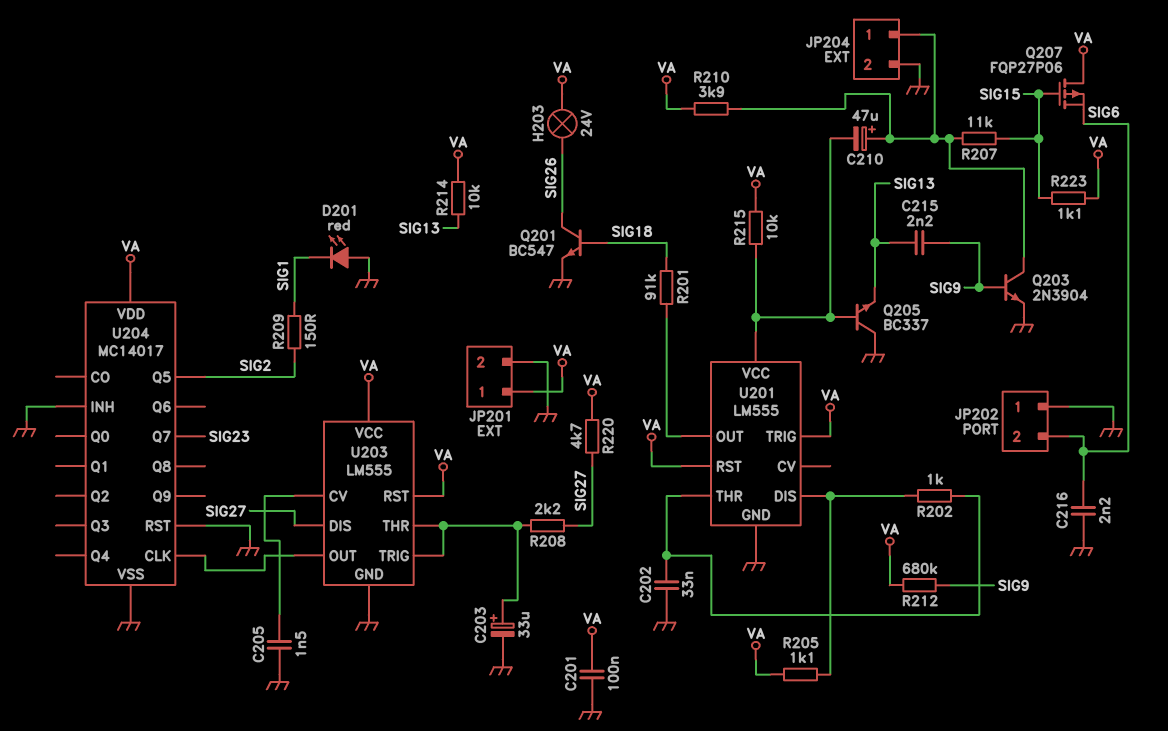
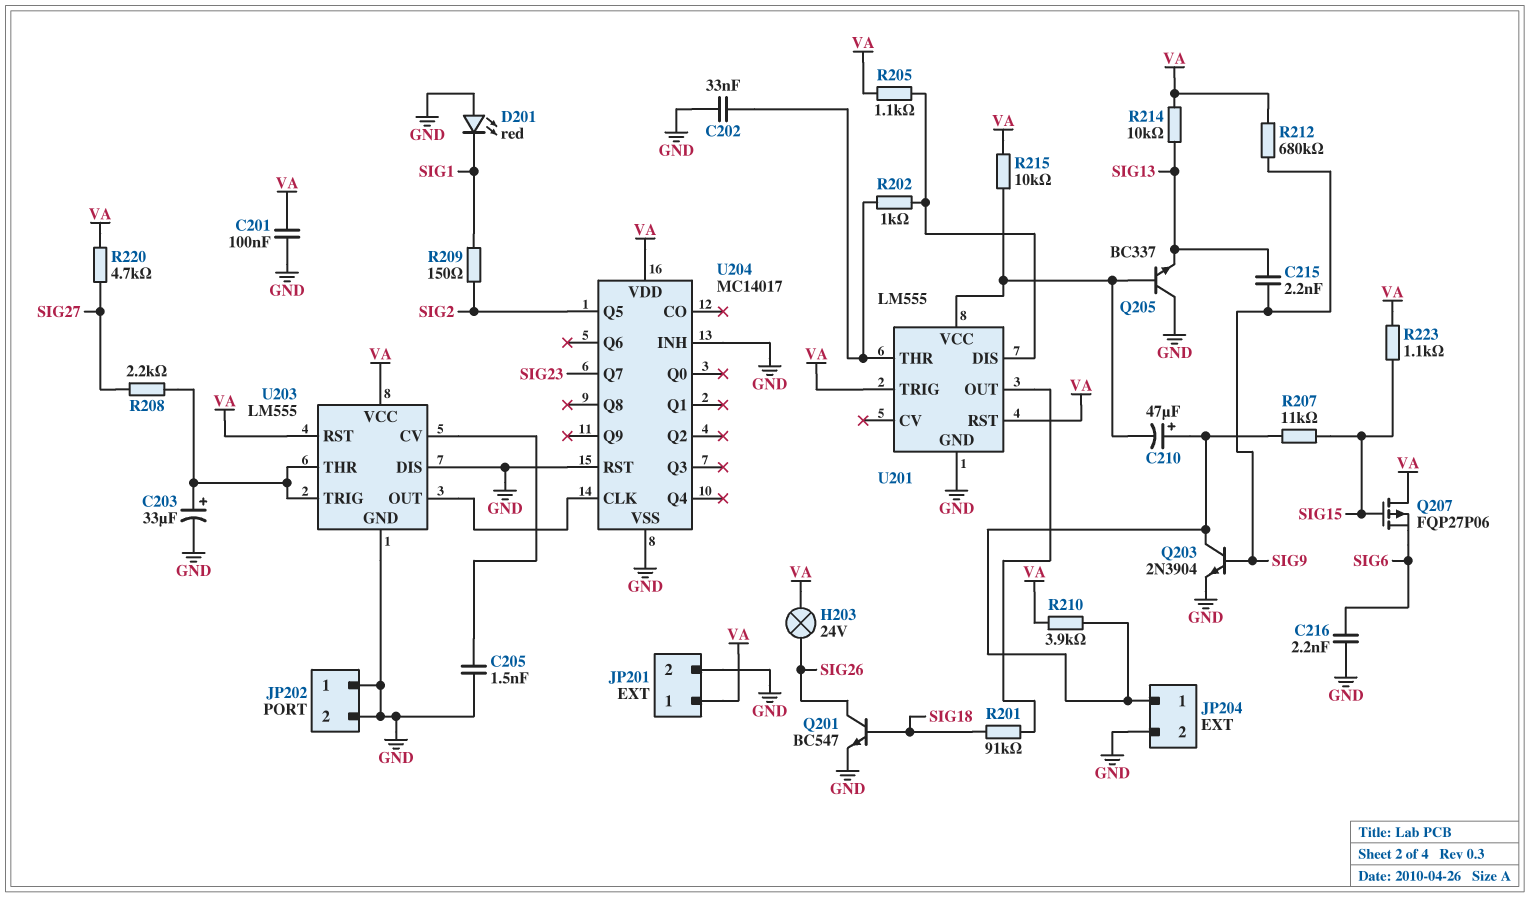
JP202 pin 2: SIG6 -> GND
U203 pin DIS: SIG27 -> GND

